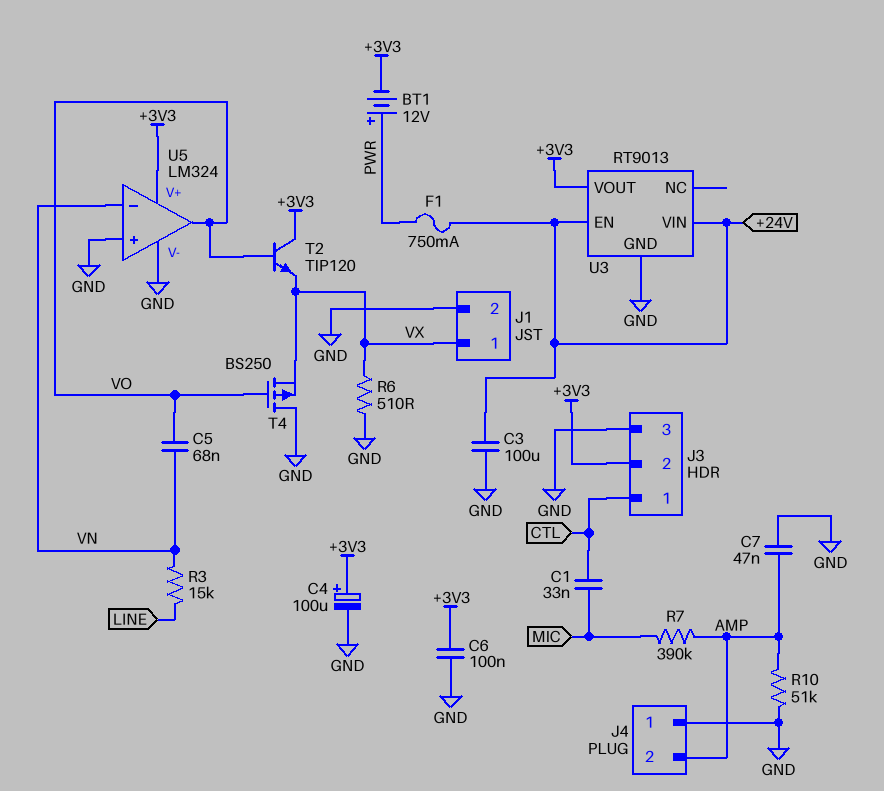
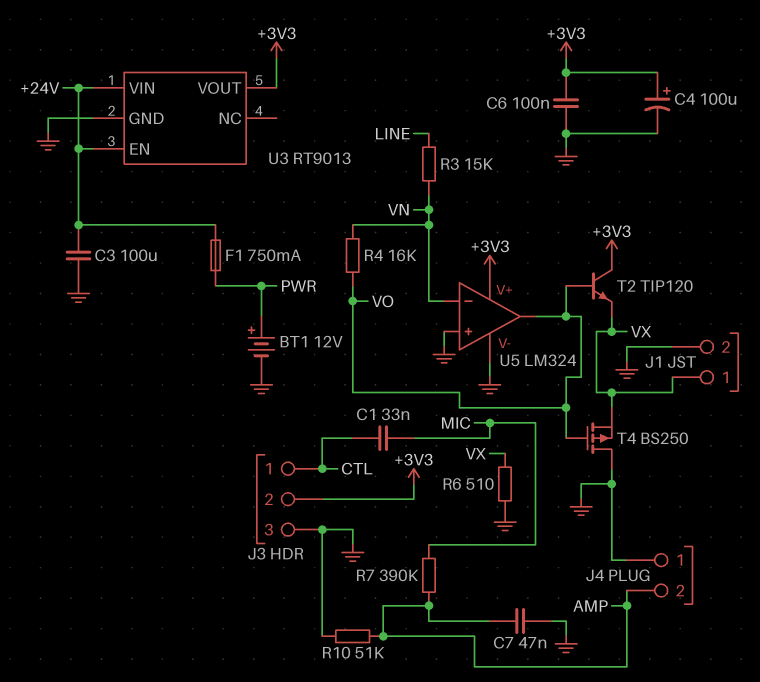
BT1: 12V (plus PWR, minus +3V3) -> 12V (plus PWR, minus GND)
C5: 68nF (VN, VO) -> none
R4: none -> 16k (VN, VO)

